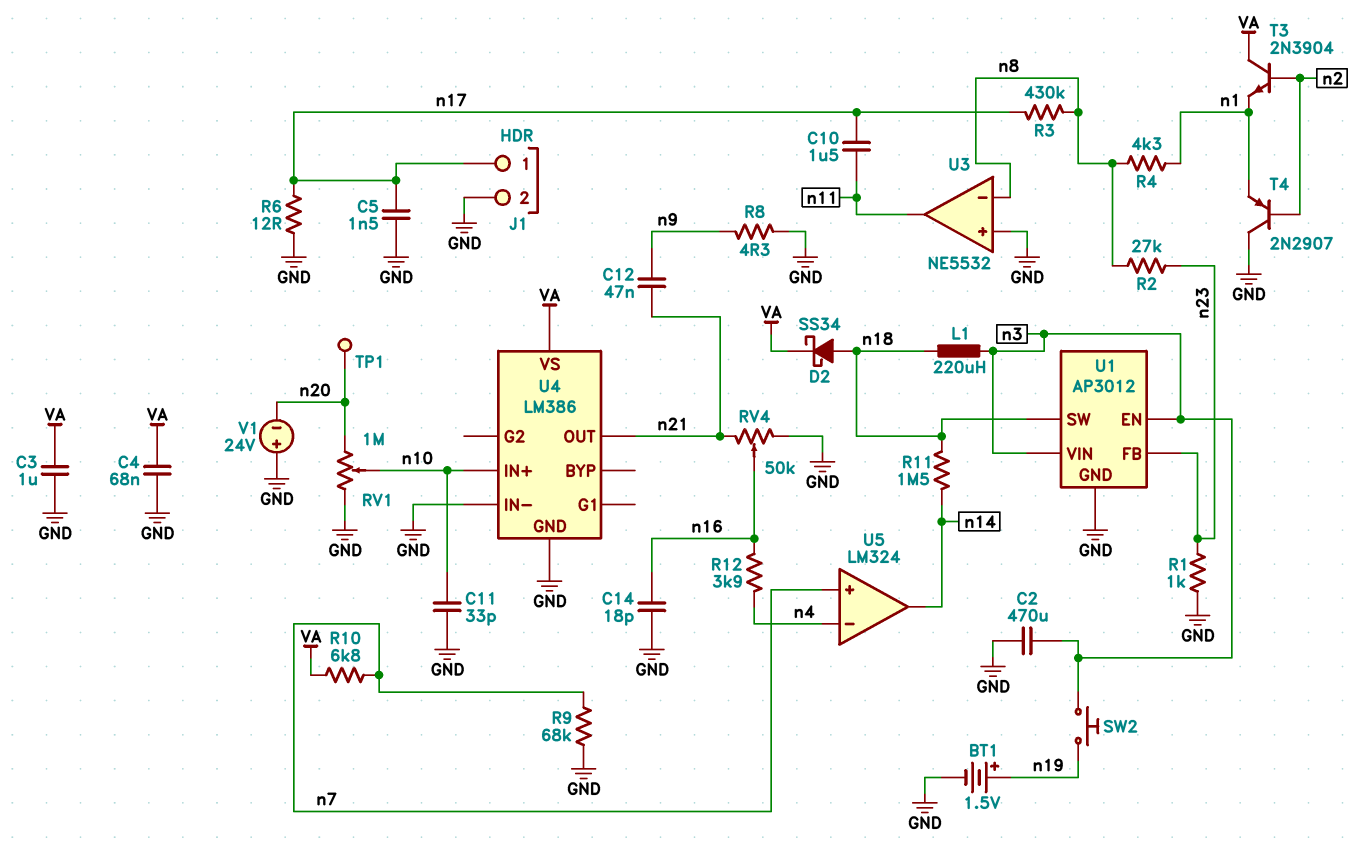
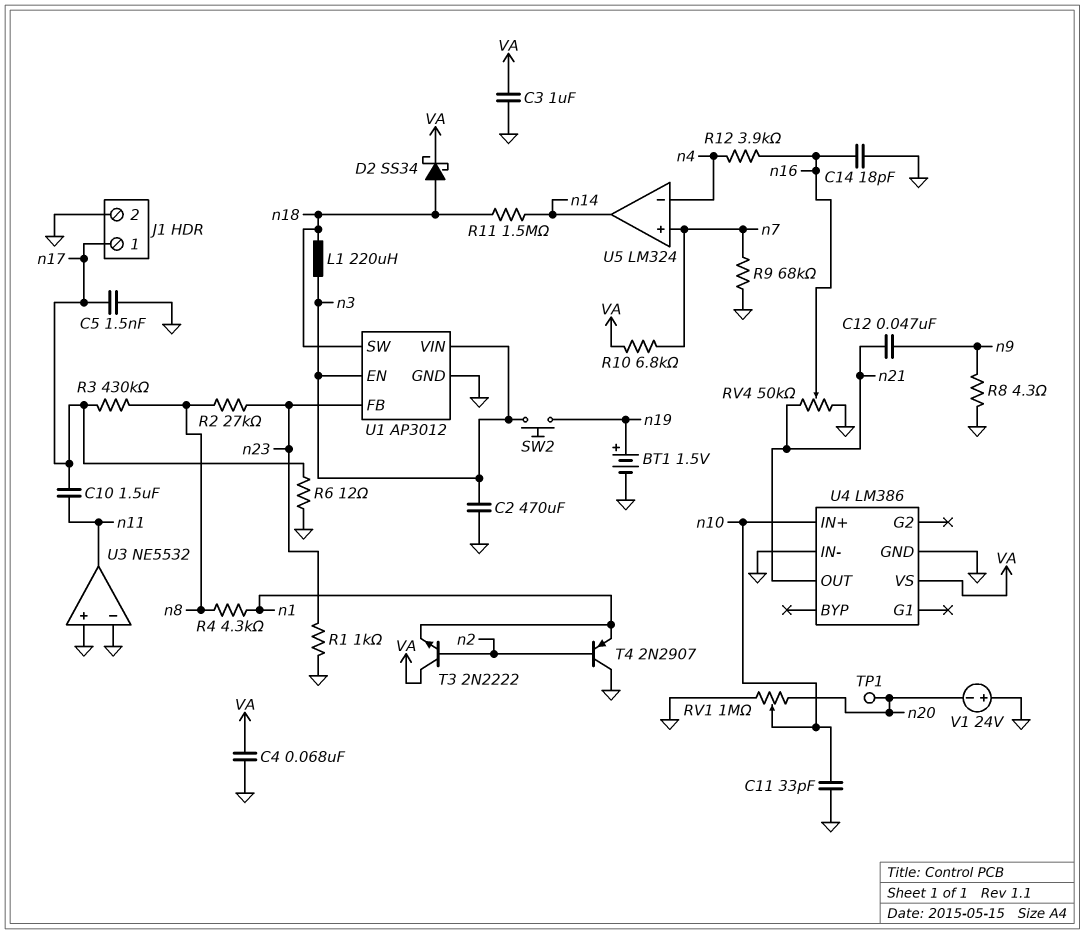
T3: NPN 2N3904 (B n2, C VA, E n1) -> NPN 2N2222 (B n2, C VA, E n1)
U3 pin in-: n8 -> GND

